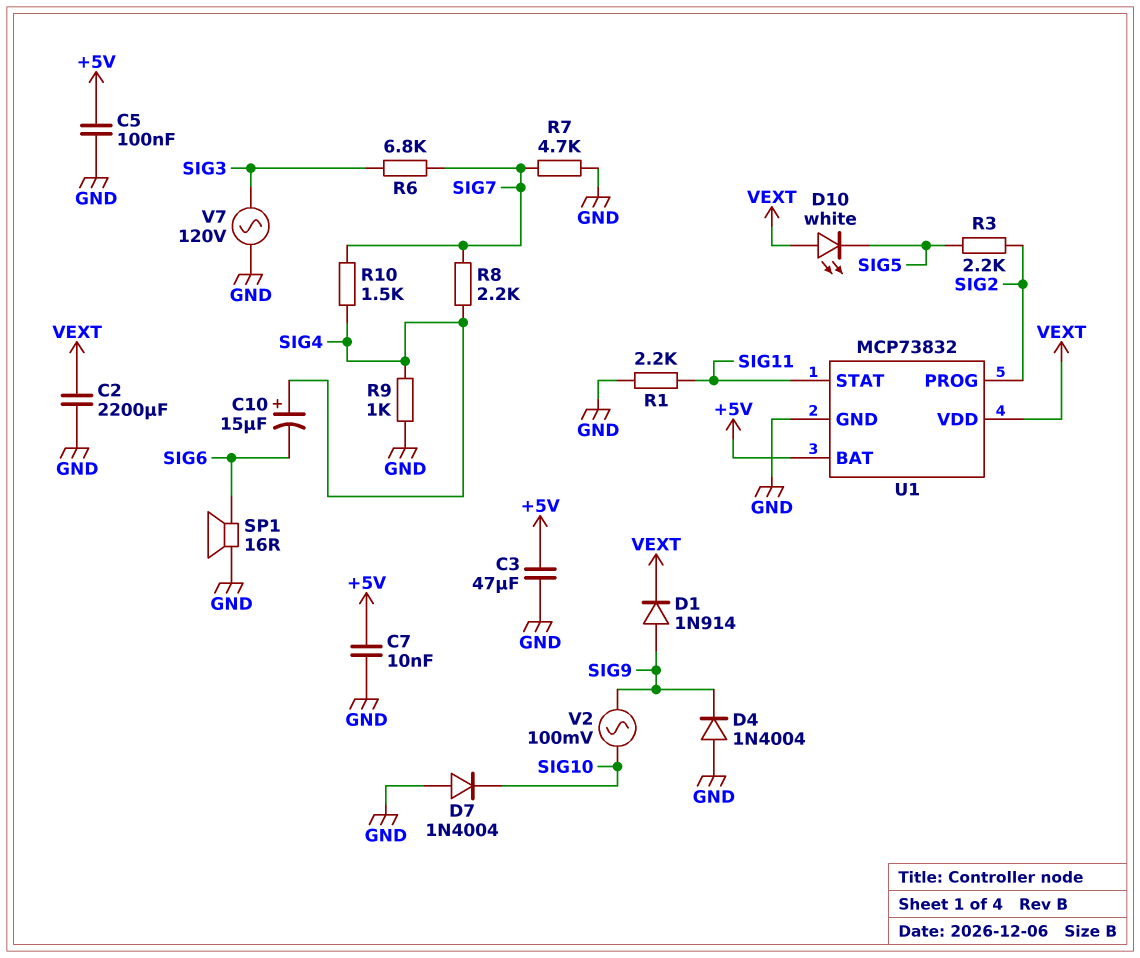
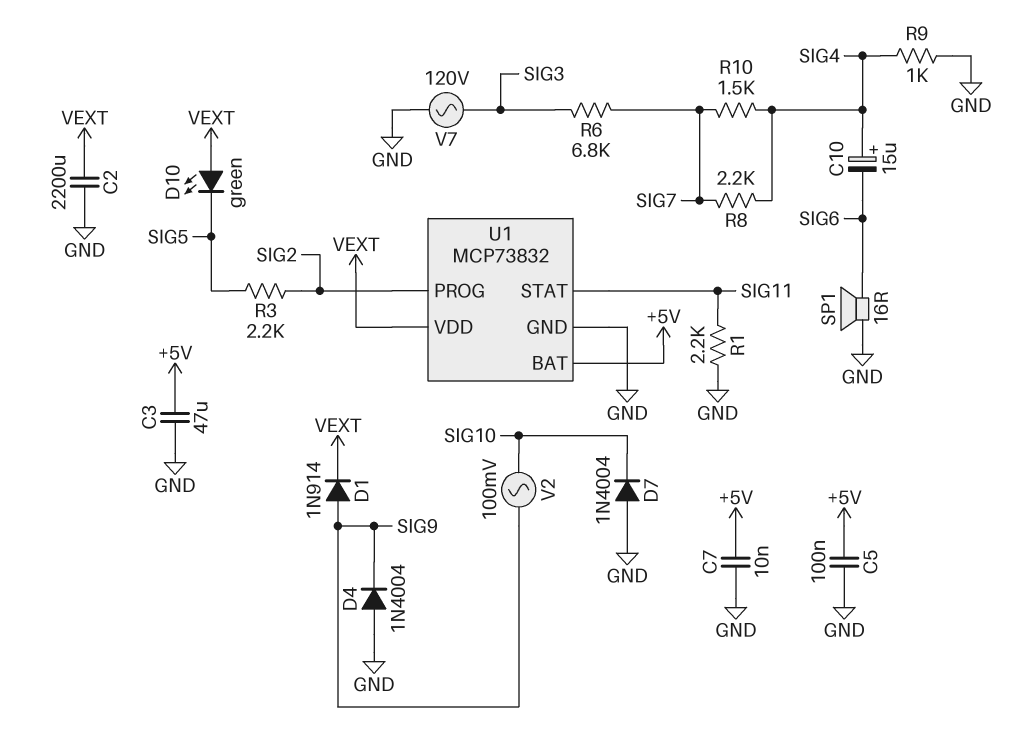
D10: LED white (A VEXT, K SIG5) -> LED green (A VEXT, K SIG5)
R7: 4.7k (GND, SIG7) -> none

